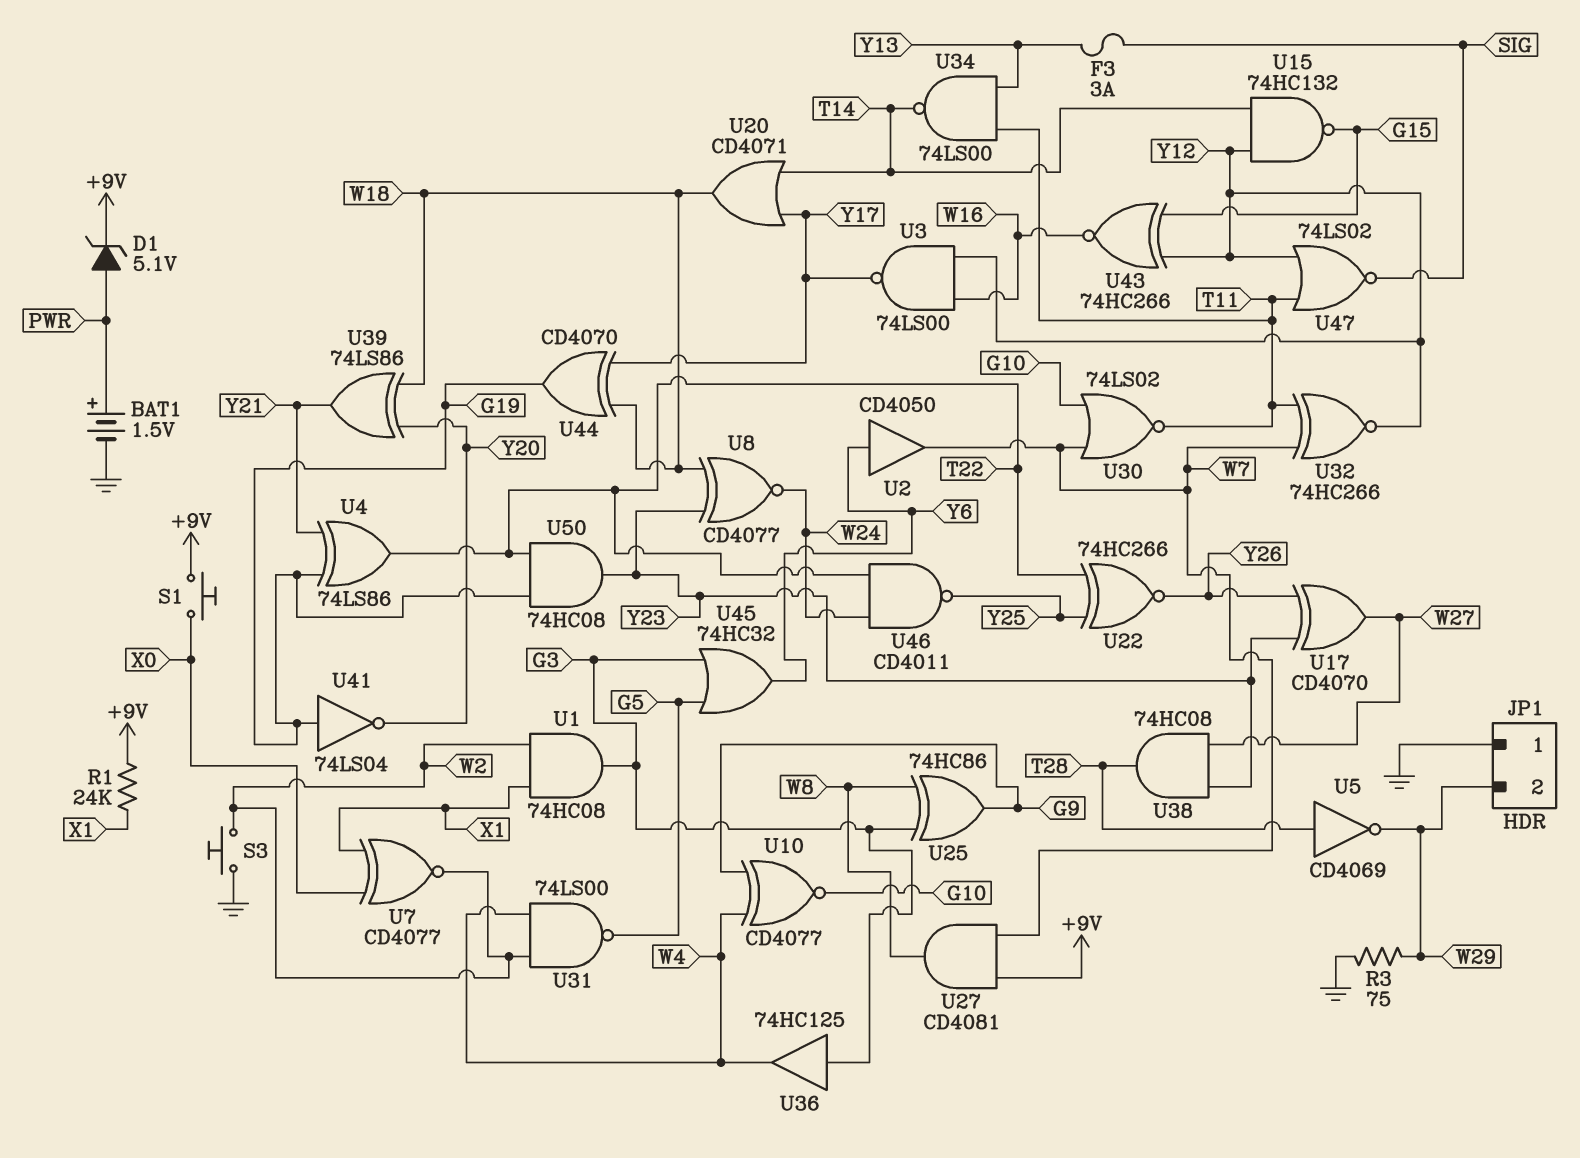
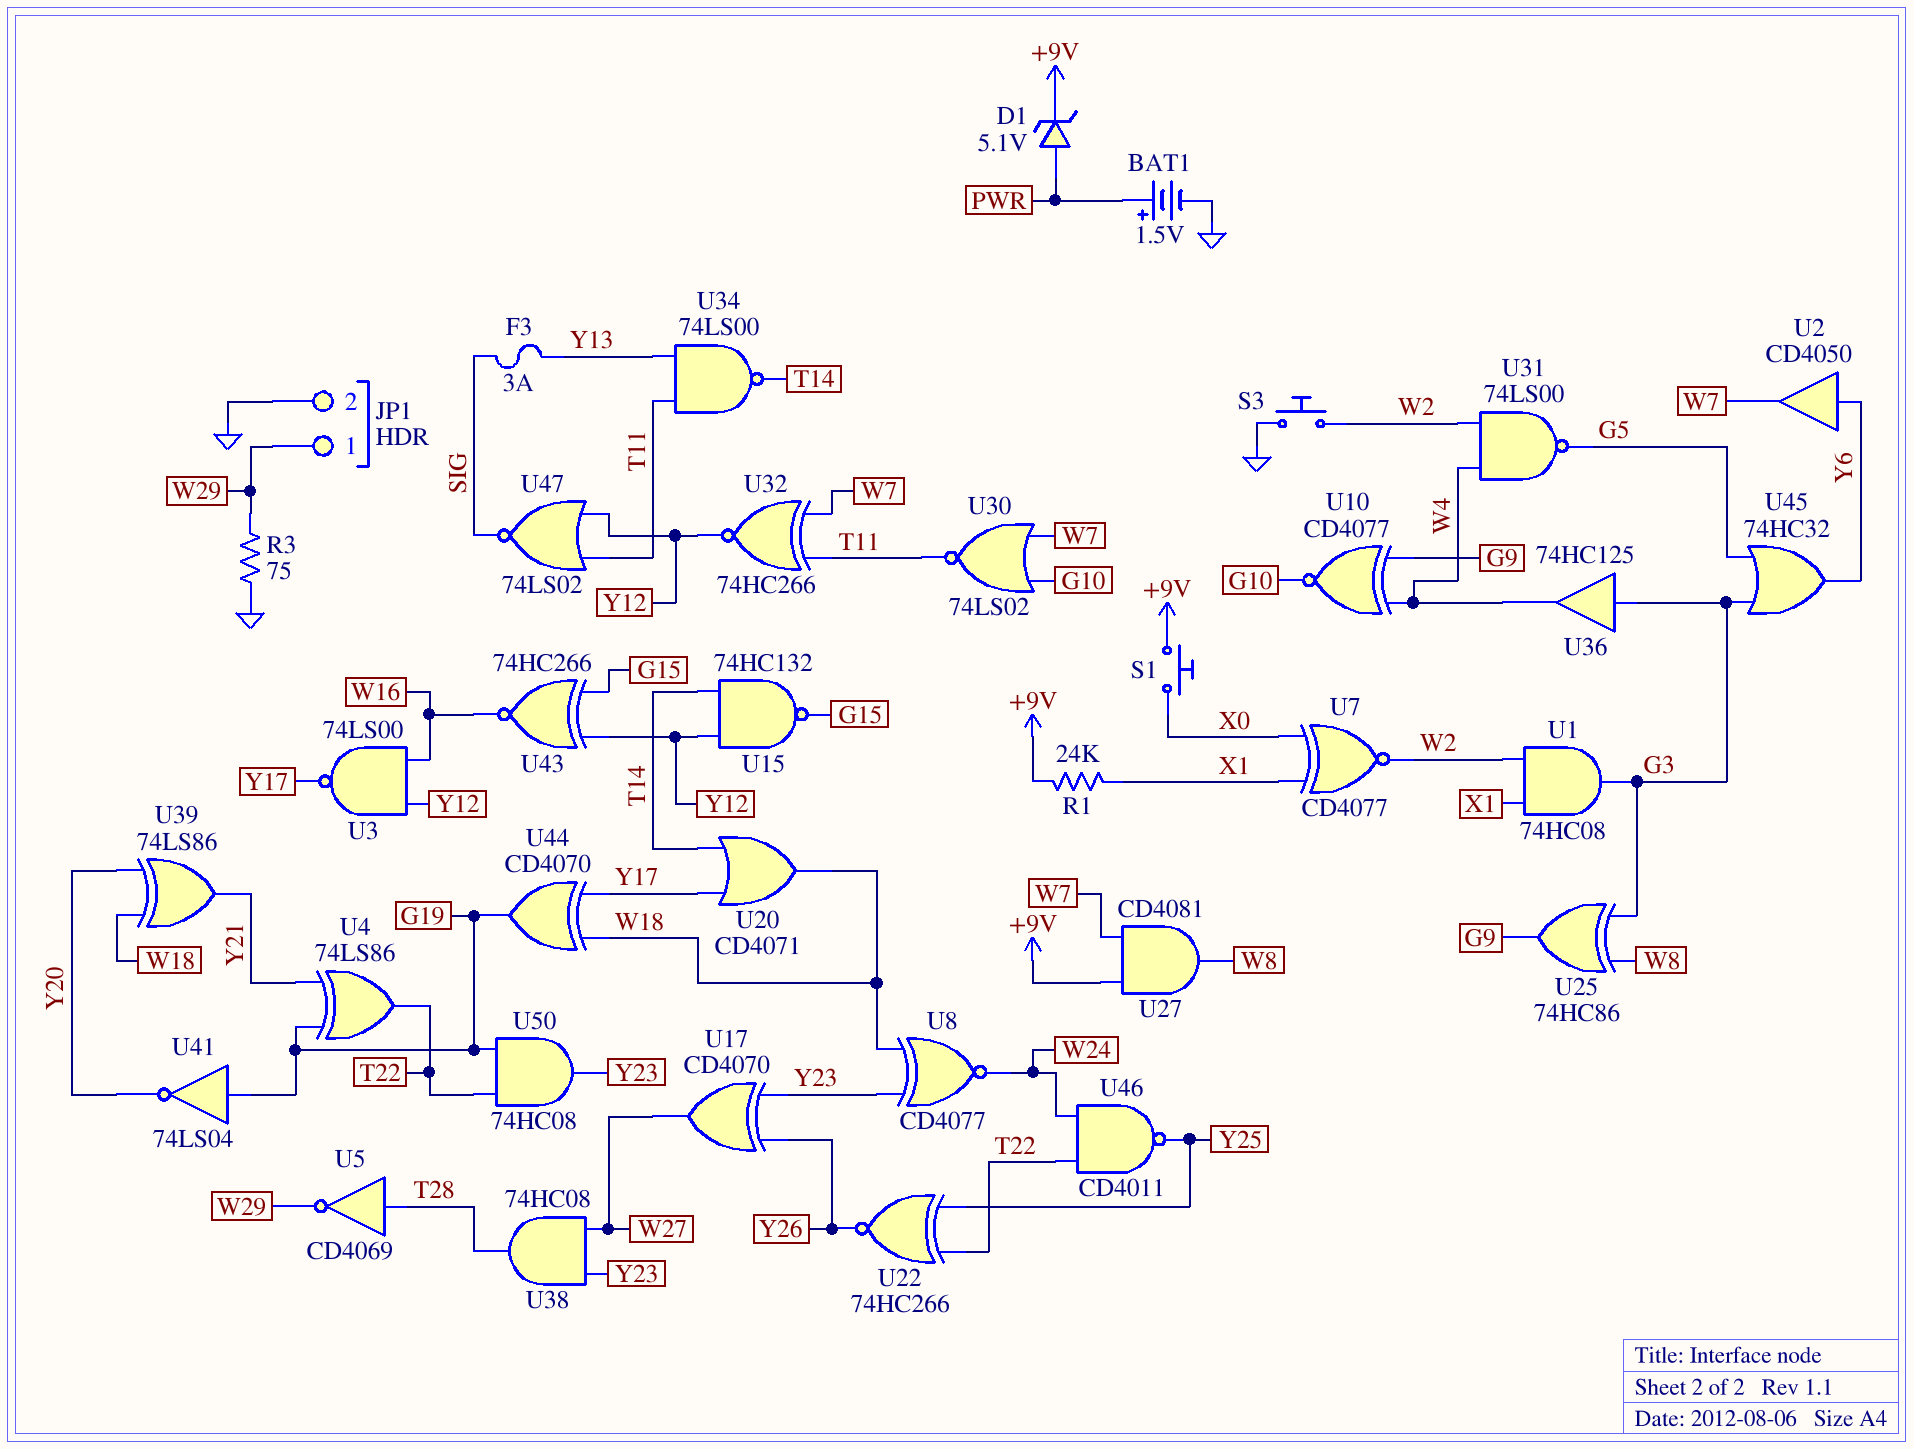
JP1 pin 1: GND -> W29
JP1 pin 2: W29 -> GND

